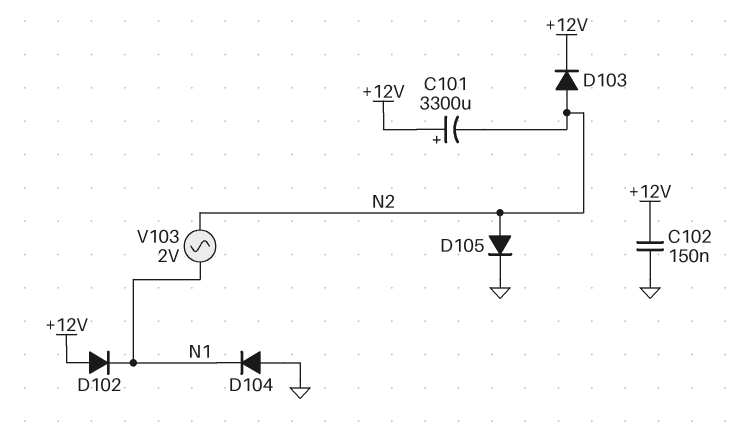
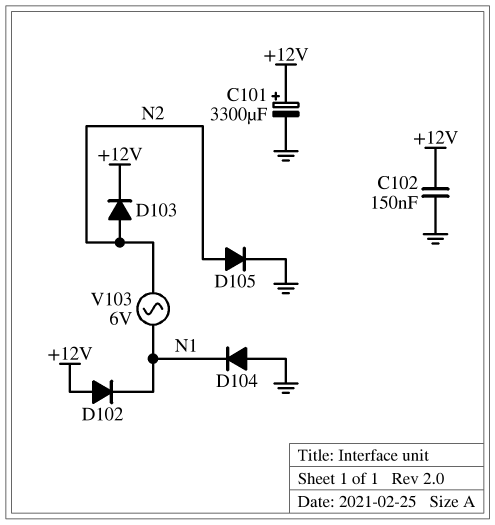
C101: 3300uF (plus +12V, minus N2) -> 3300uF (plus +12V, minus GND)
V103: AC 2V (N1, N2) -> AC 6V (N1, N2)

